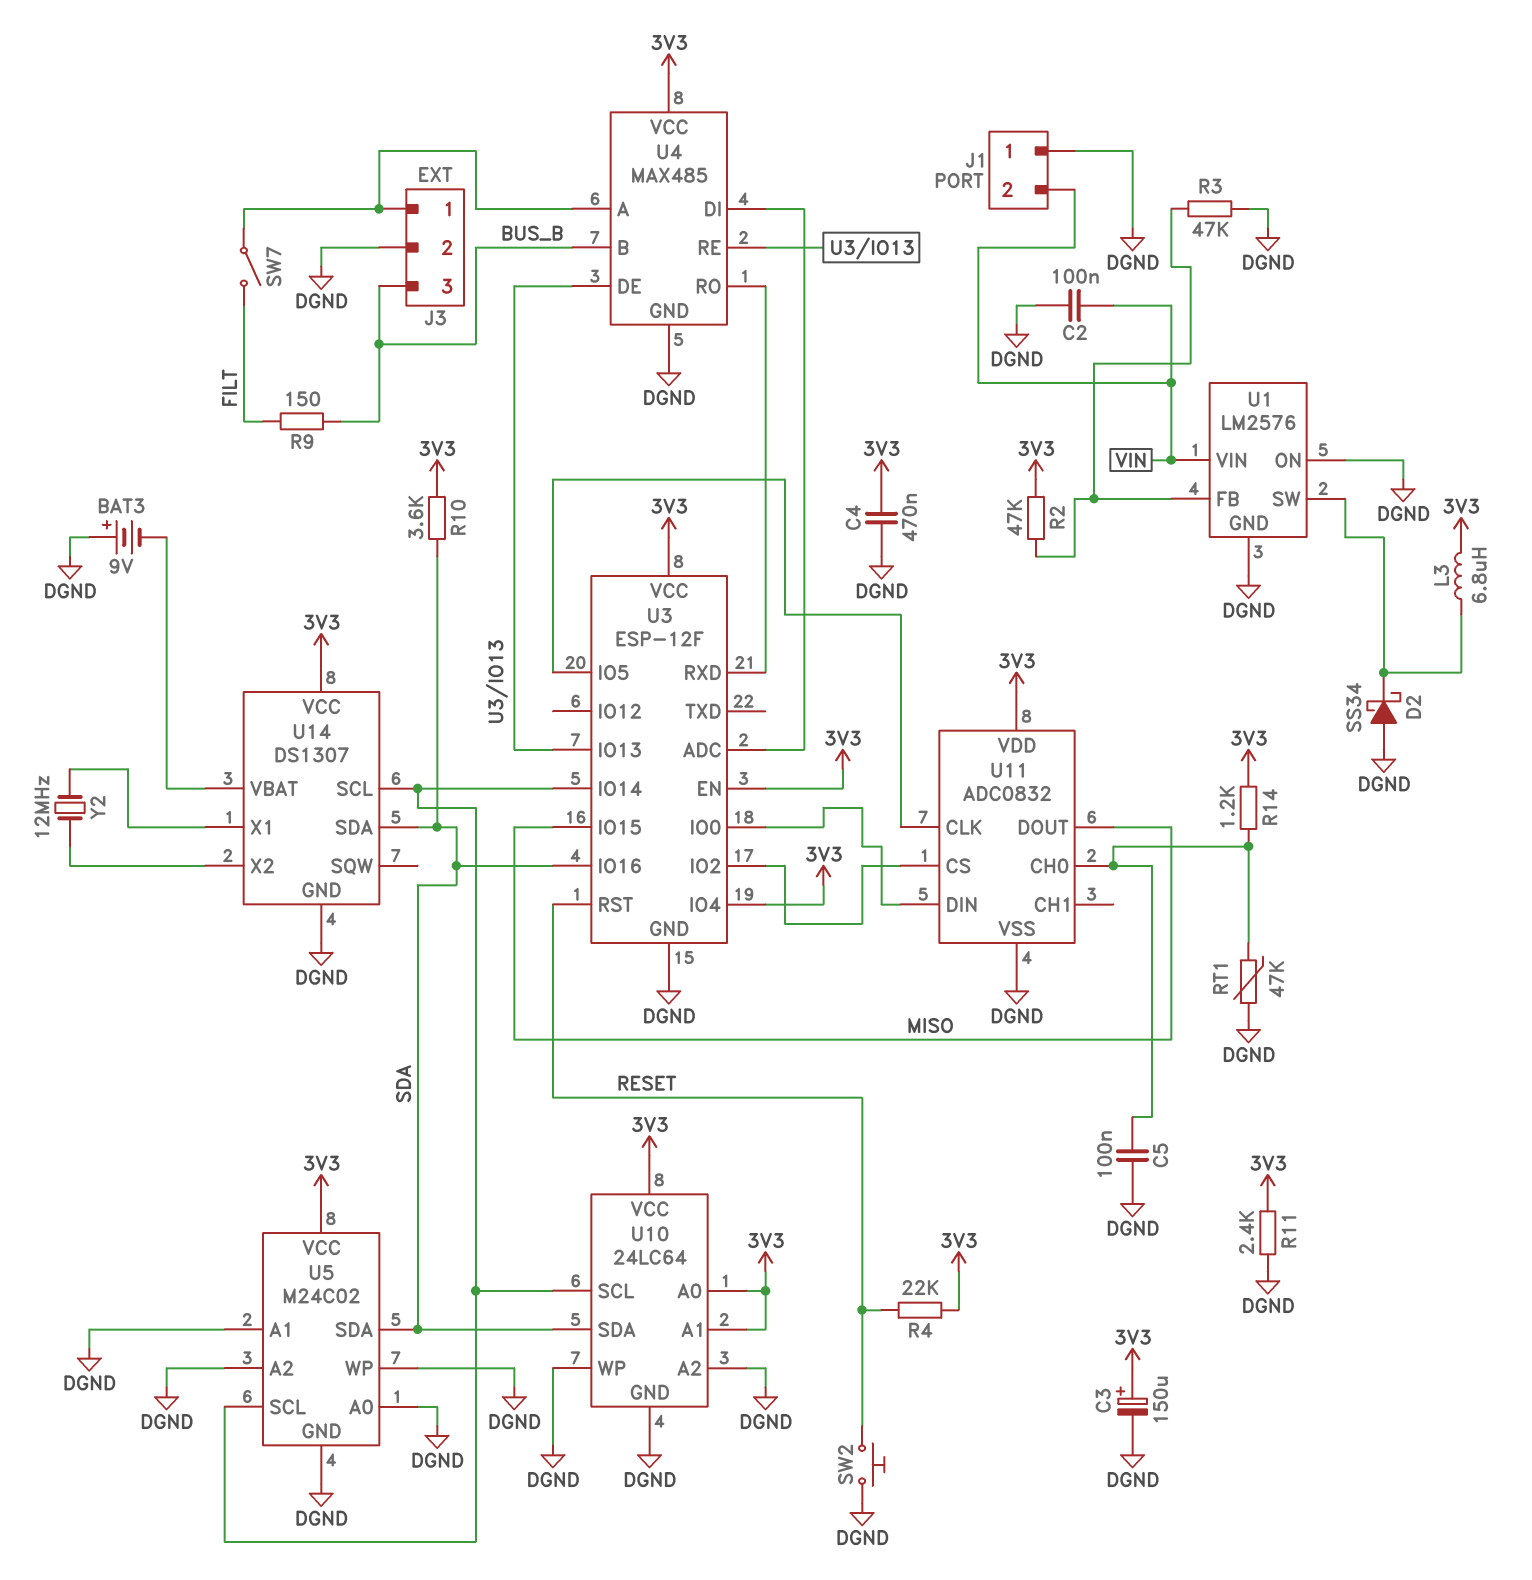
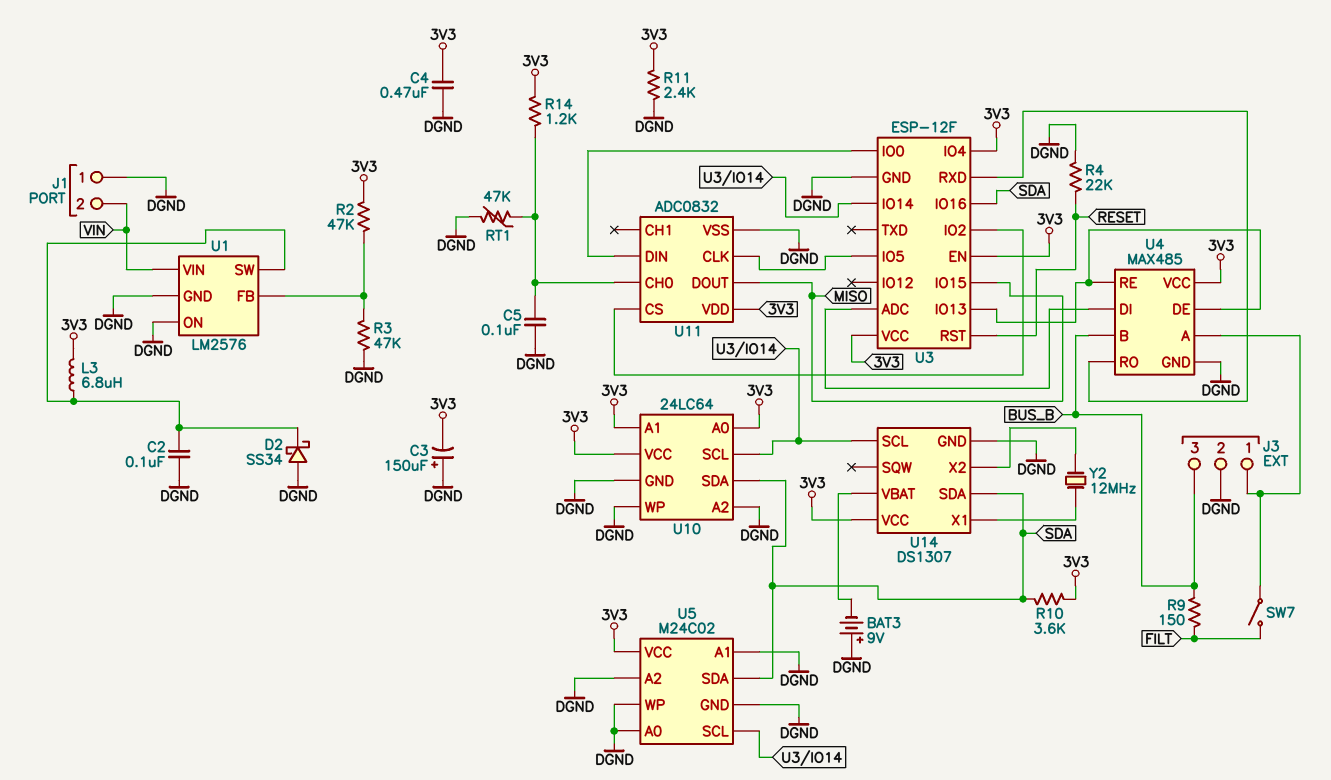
C2: 100nF (DGND, VIN) -> 100nF (DGND, U1/SW)
C3: 150uF (plus 3V3, minus DGND) -> 150uF (plus DGND, minus 3V3)
R4: 22k (3V3, RESET) -> 22k (DGND, RESET)
SW2: button (DGND, RESET) -> none

